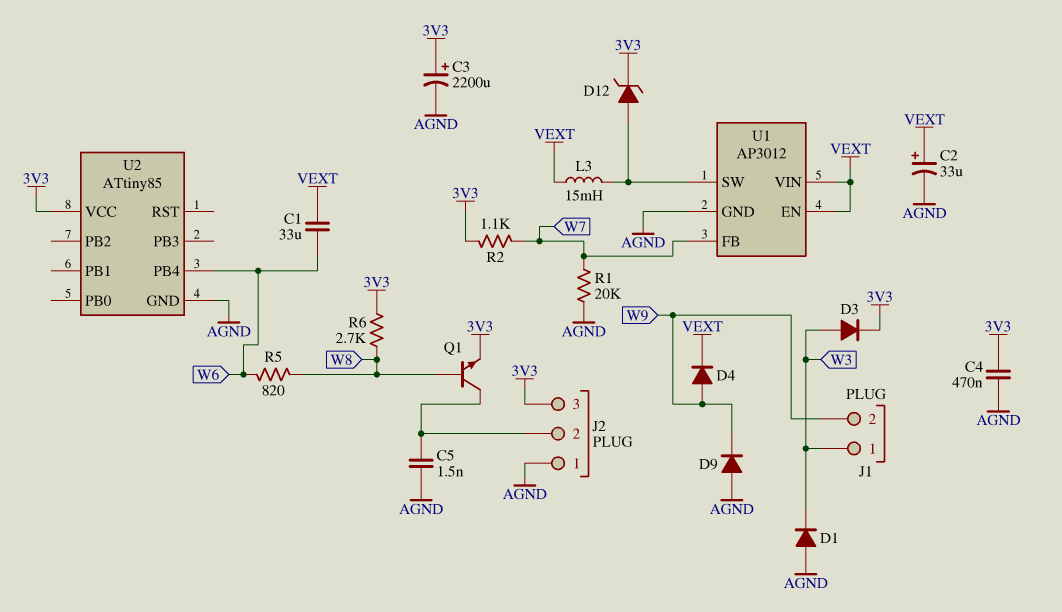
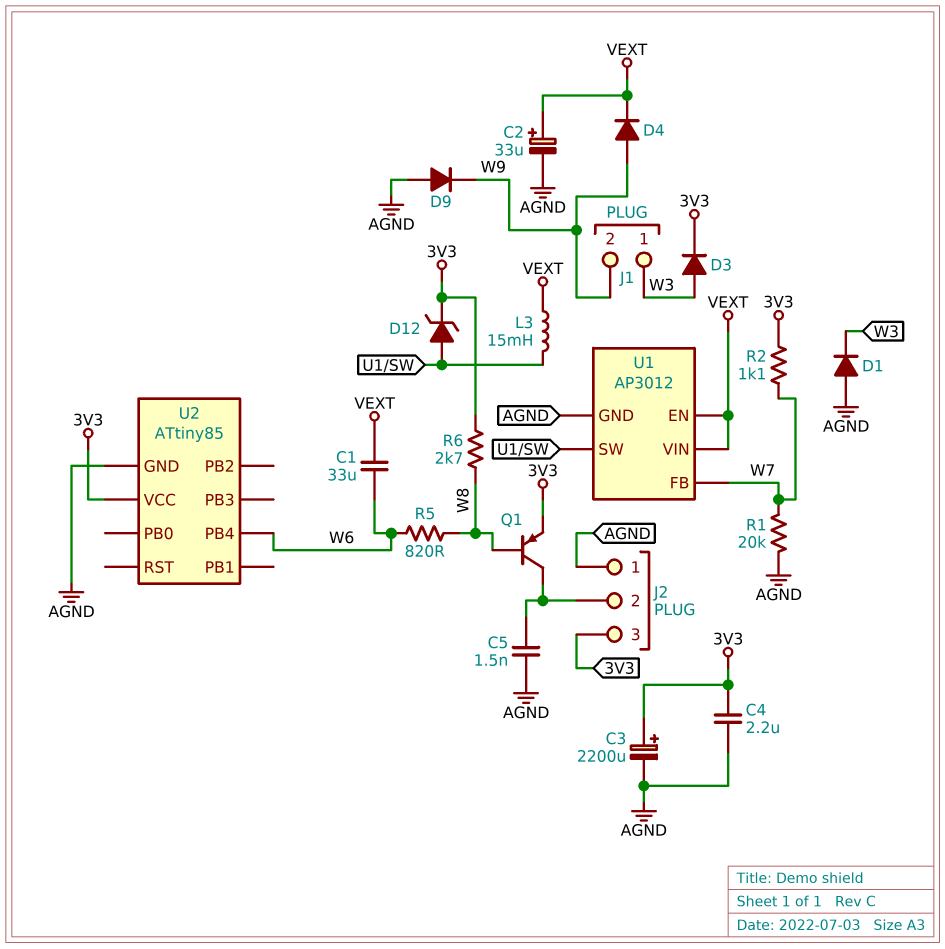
C4: 470nF (3V3, AGND) -> 2.2uF (3V3, AGND)
Q1: NPN (B W8, C J2/2, E 3V3) -> PNP (B W8, C J2/2, E 3V3)

